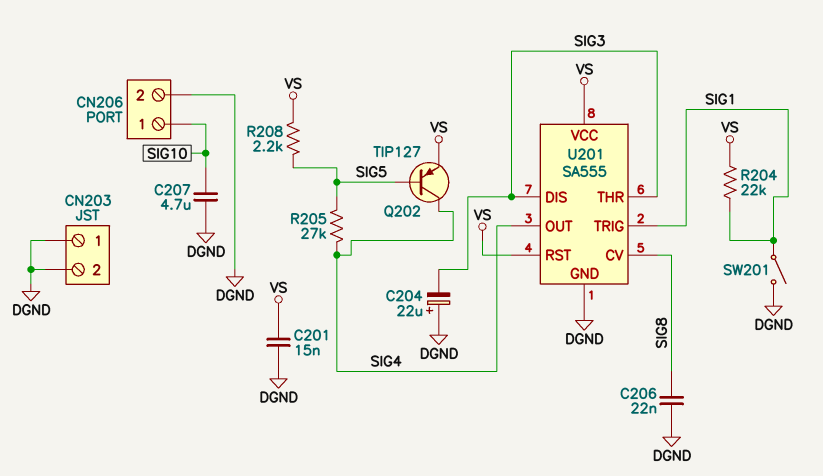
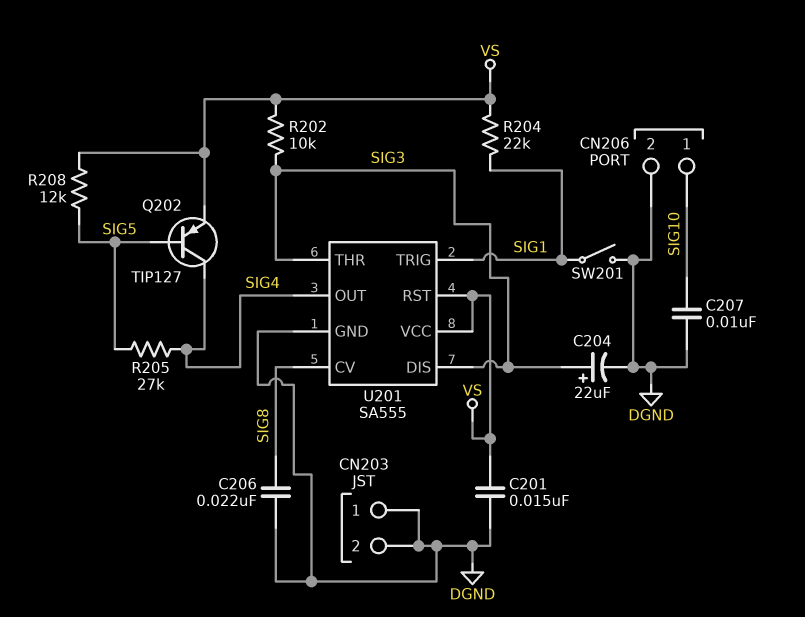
C204: 22uF (plus DGND, minus SIG3) -> 22uF (plus SIG3, minus DGND)
C207: 4.7uF (DGND, SIG10) -> 10nF (DGND, SIG10)
R202: none -> 10k (SIG3, VS)
R208: 2.2k (SIG5, VS) -> 12k (SIG5, VS)

